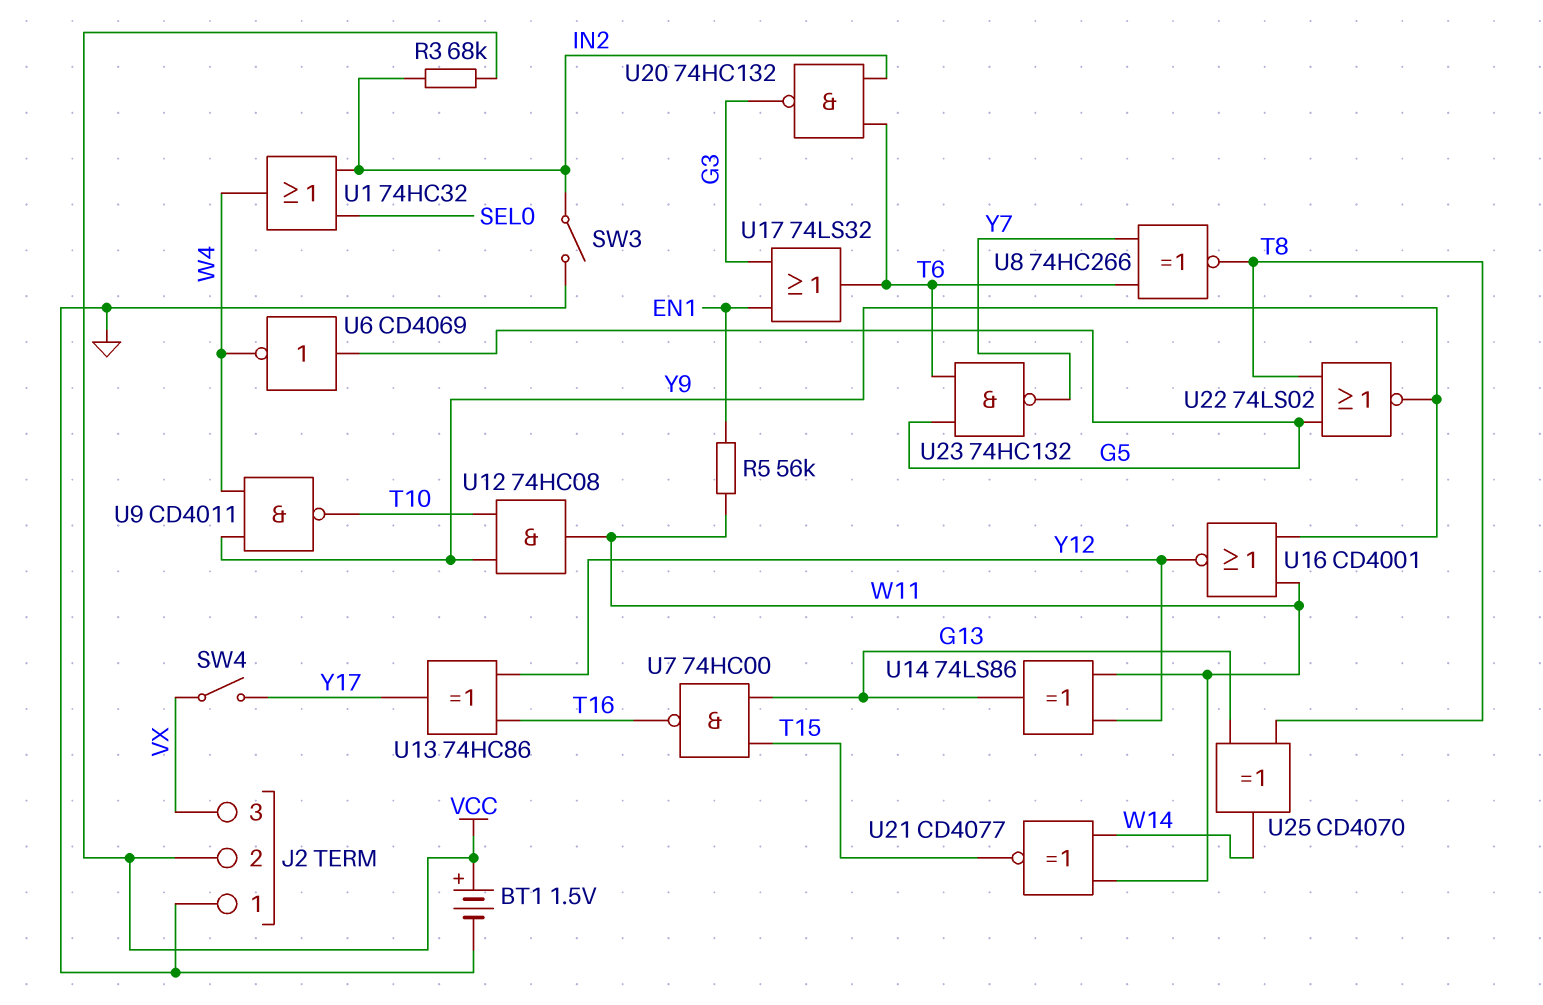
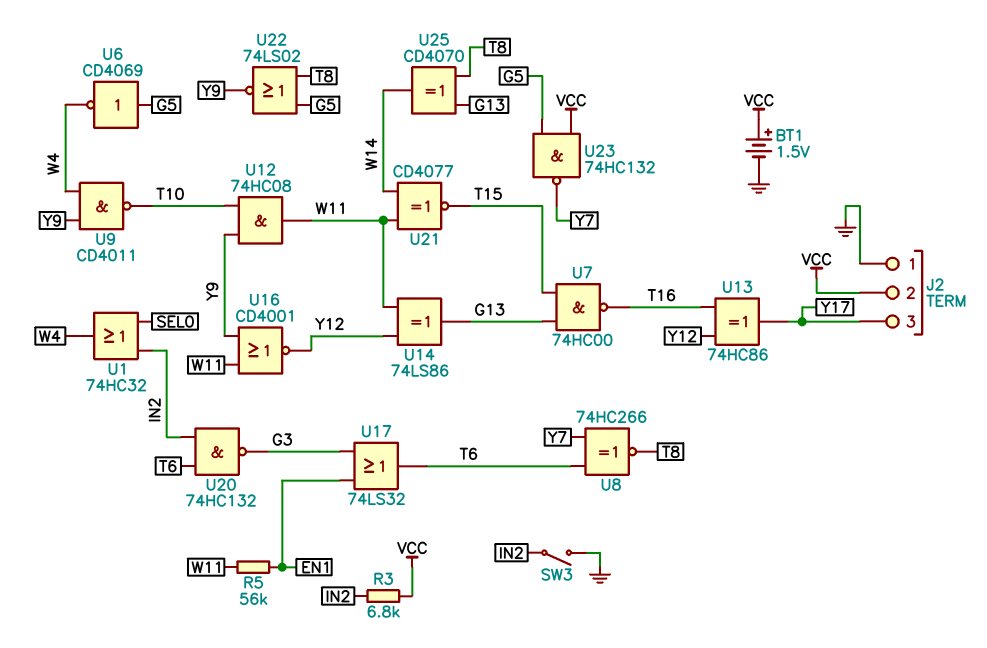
J2 pin 3: VX -> Y17
R3: 68k (IN2, VCC) -> 6.8k (IN2, VCC)
SW4: switch (VX, Y17) -> none
U23: NAND 74HC132 (in G5, in T6, out Y7) -> NAND 74HC132 (in G5, in VCC, out Y7)

